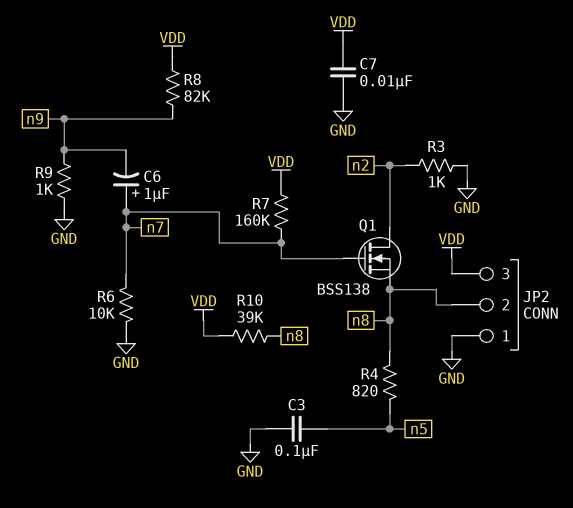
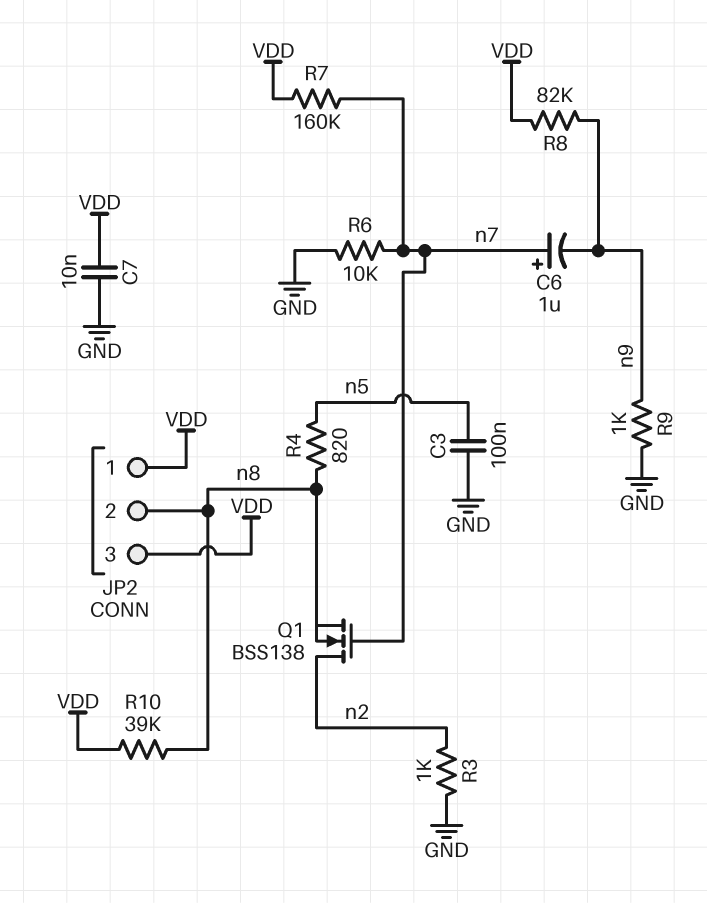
JP2 pin 1: GND -> VDD

